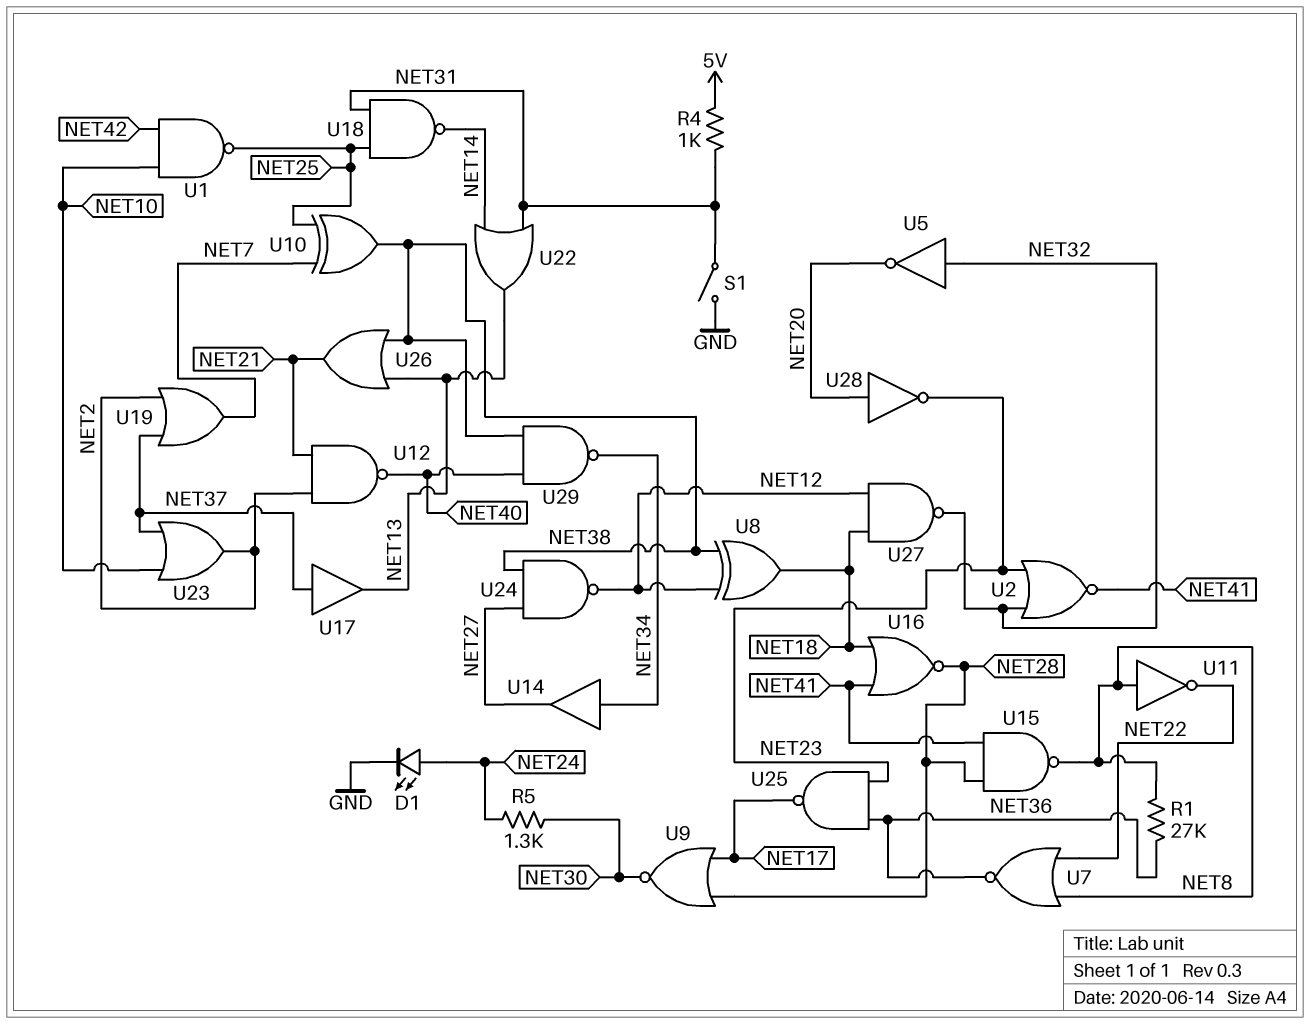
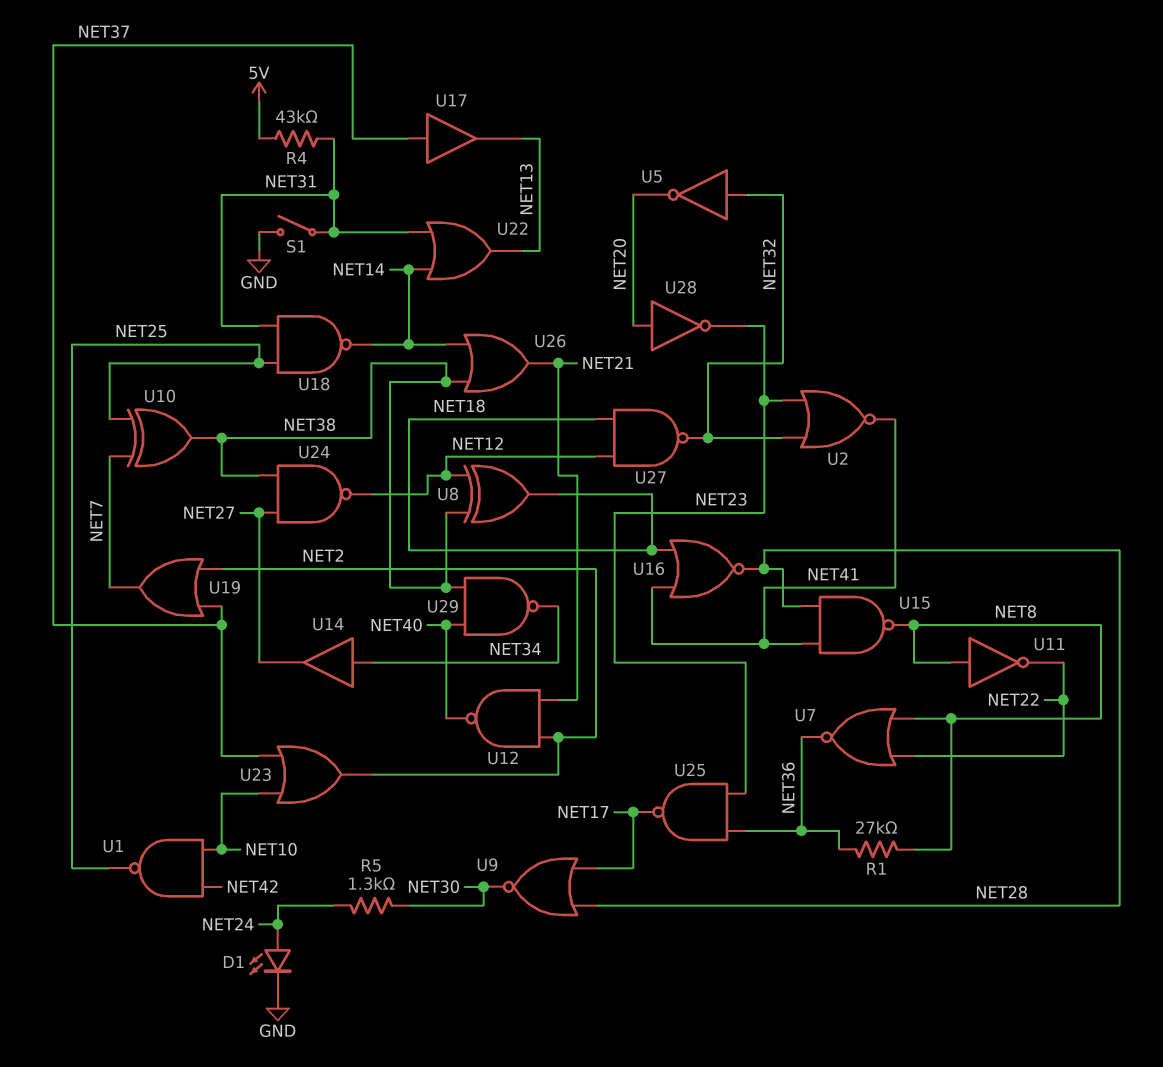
R4: 1k (5V, NET31) -> 43k (5V, NET31)
U26: OR (in NET13, in NET38, out NET21) -> OR (in NET14, in NET38, out NET21)

